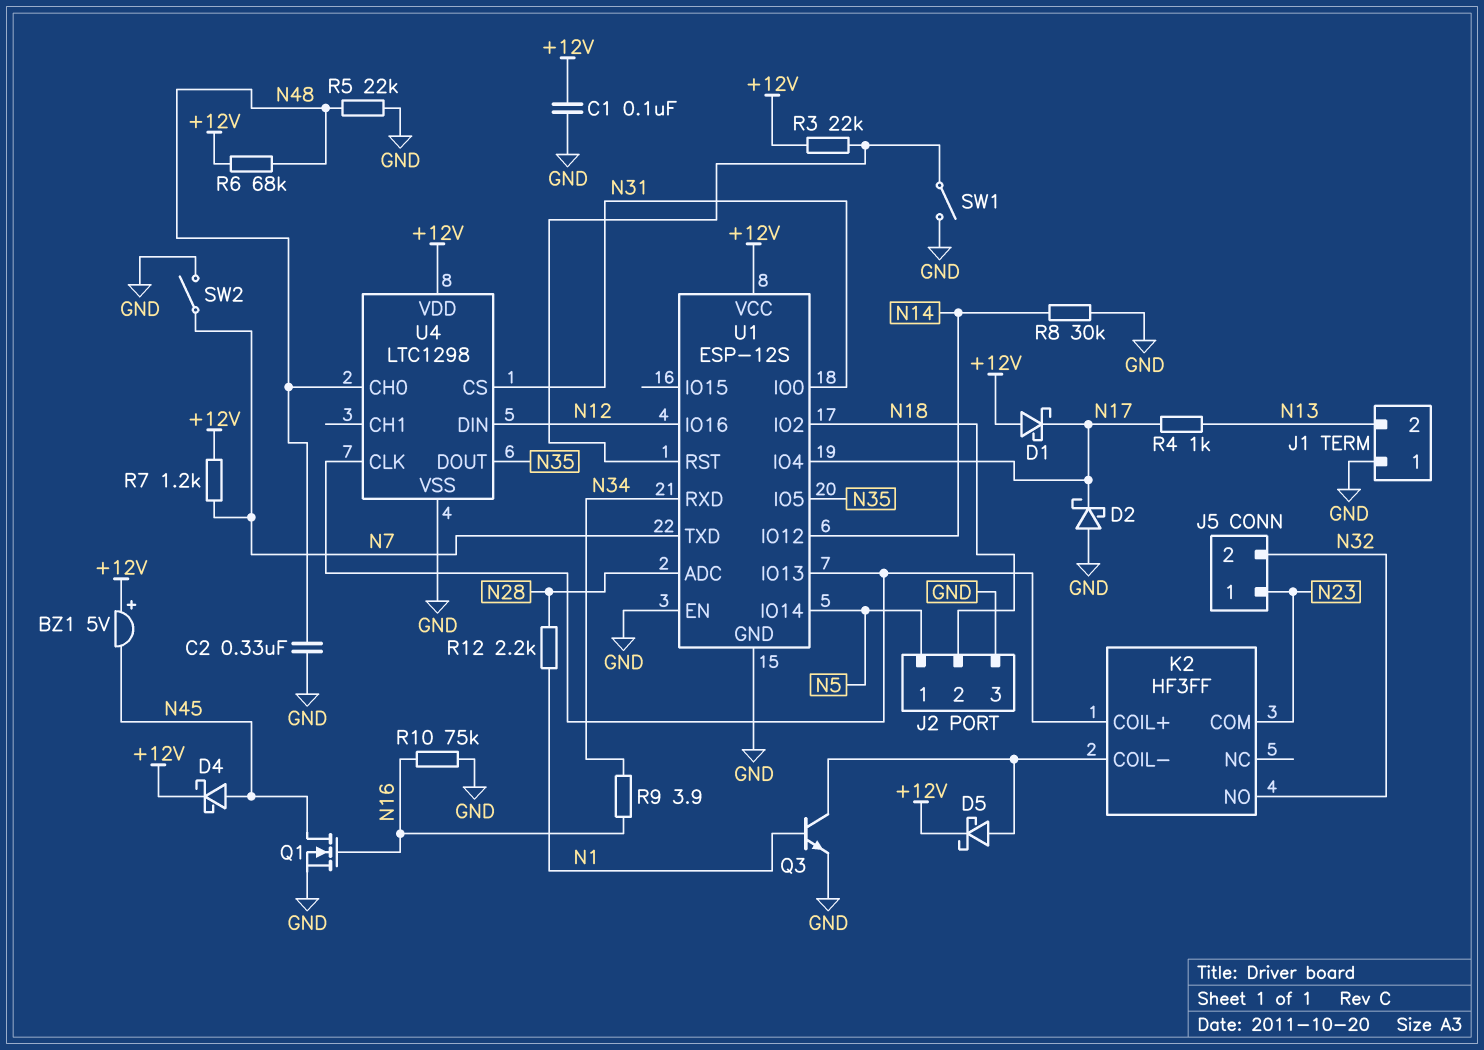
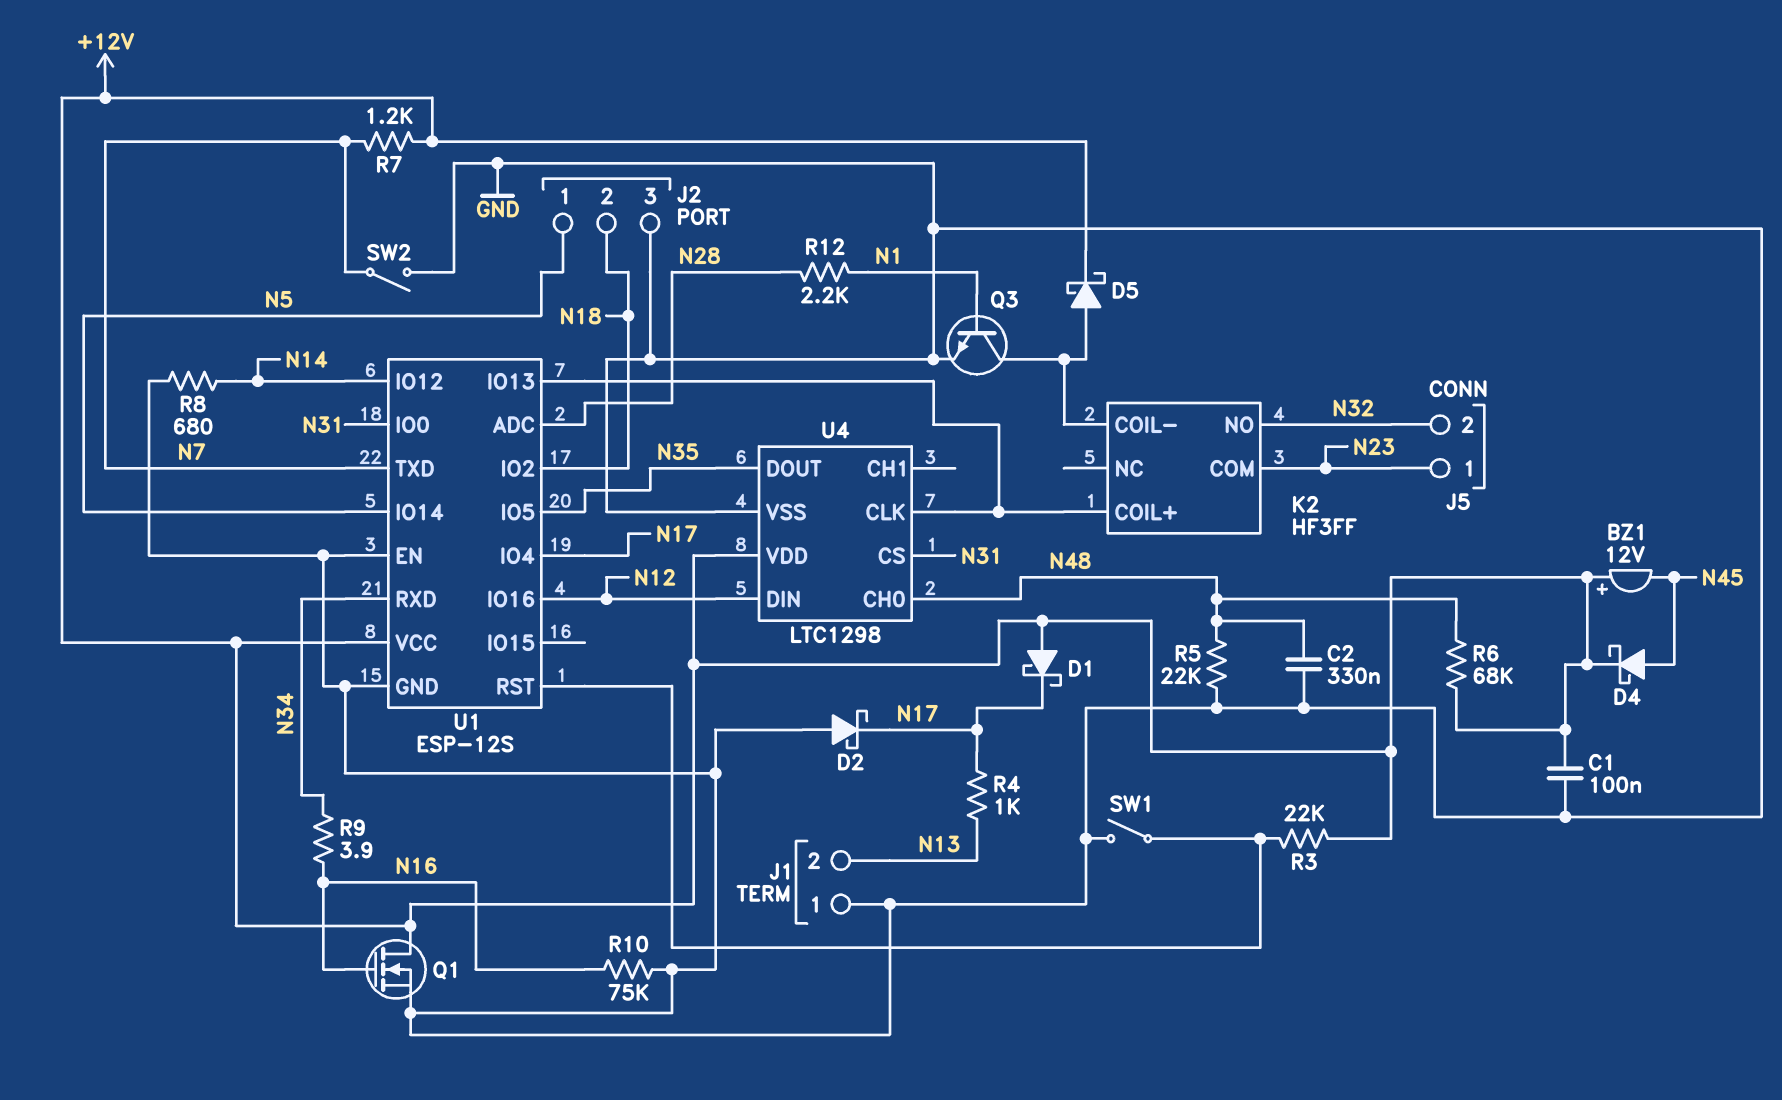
BZ1: buzzer 5V (plus +12V, minus N45) -> buzzer 12V (plus +12V, minus N45)
Q1: NMOS (G N16, D N45, S GND) -> NMOS (G N16, D +12V, S GND)
R8: 30k (GND, N14) -> 680 (GND, N14)

